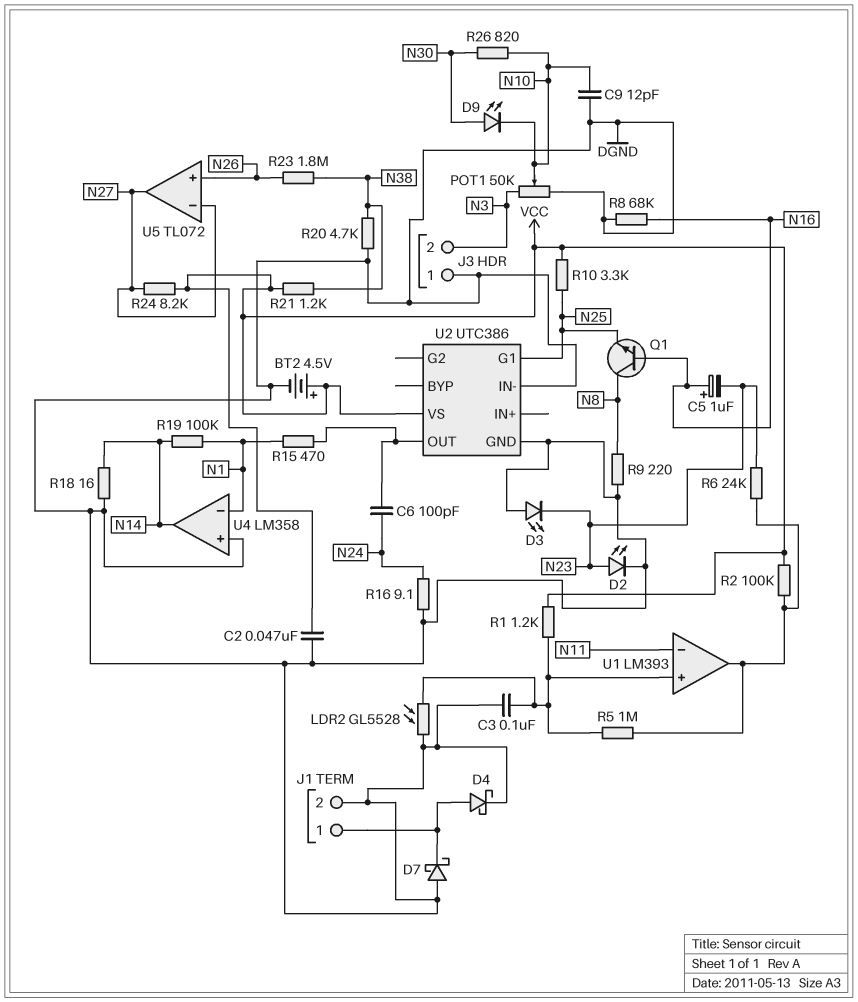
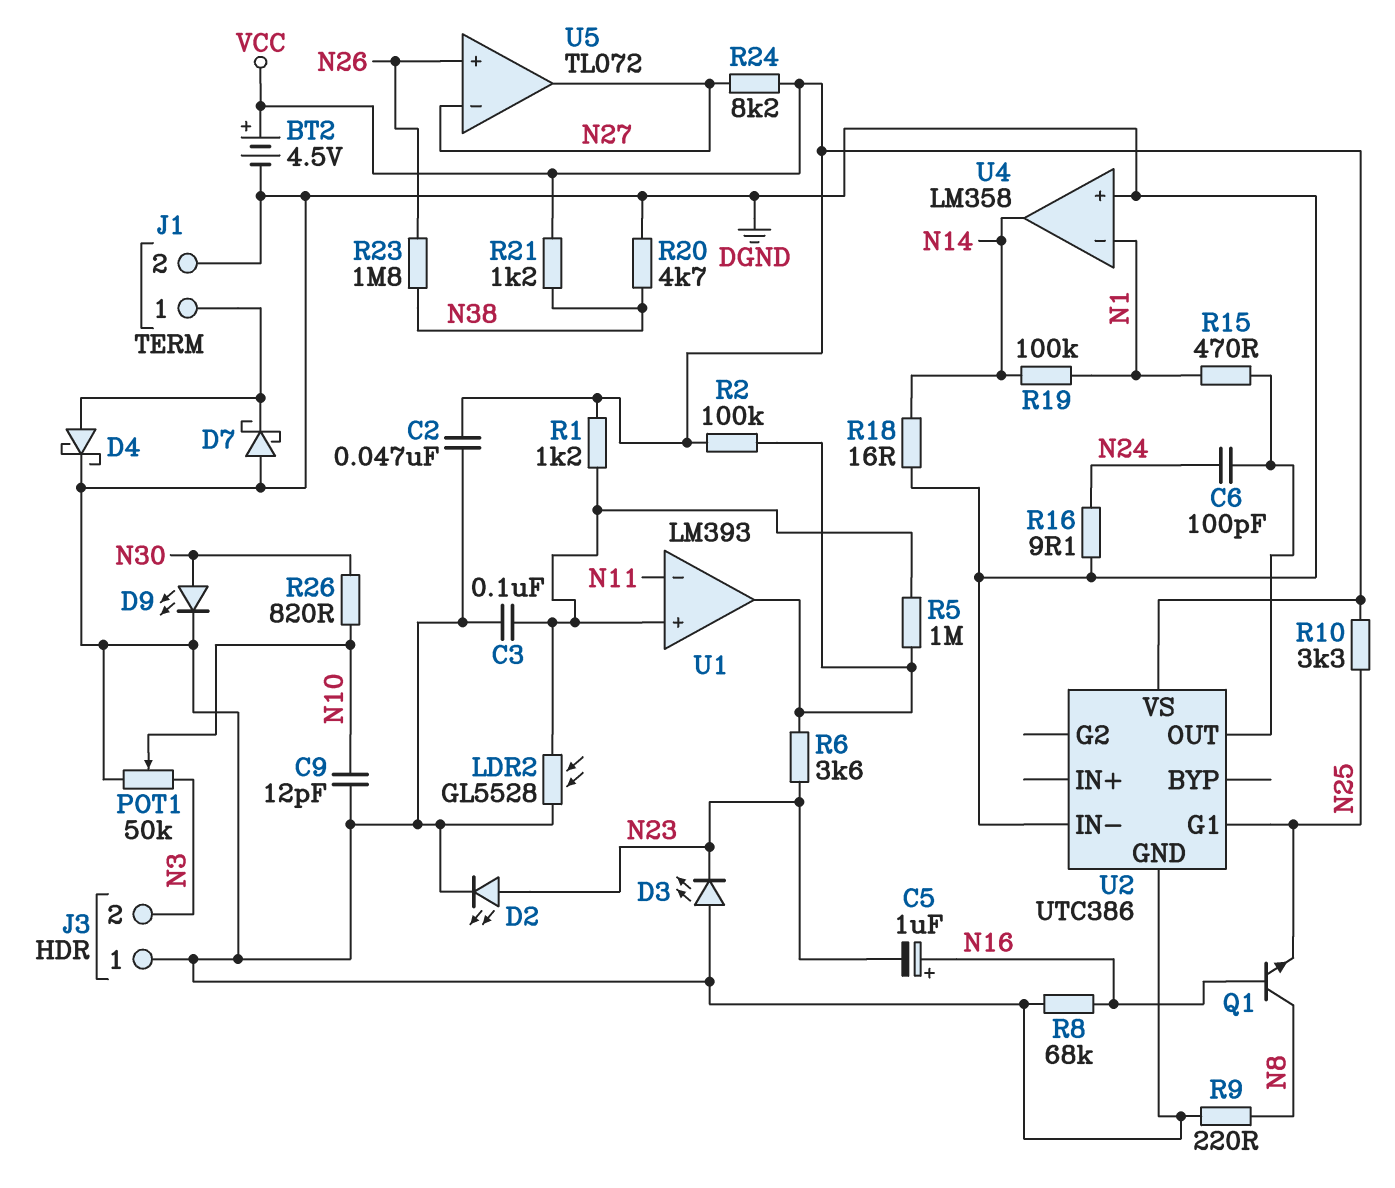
D9: LED (A N30, K N10) -> LED (A N30, K DGND)
R6: 24k (N23, U1/out) -> 3.6k (N23, U1/out)

